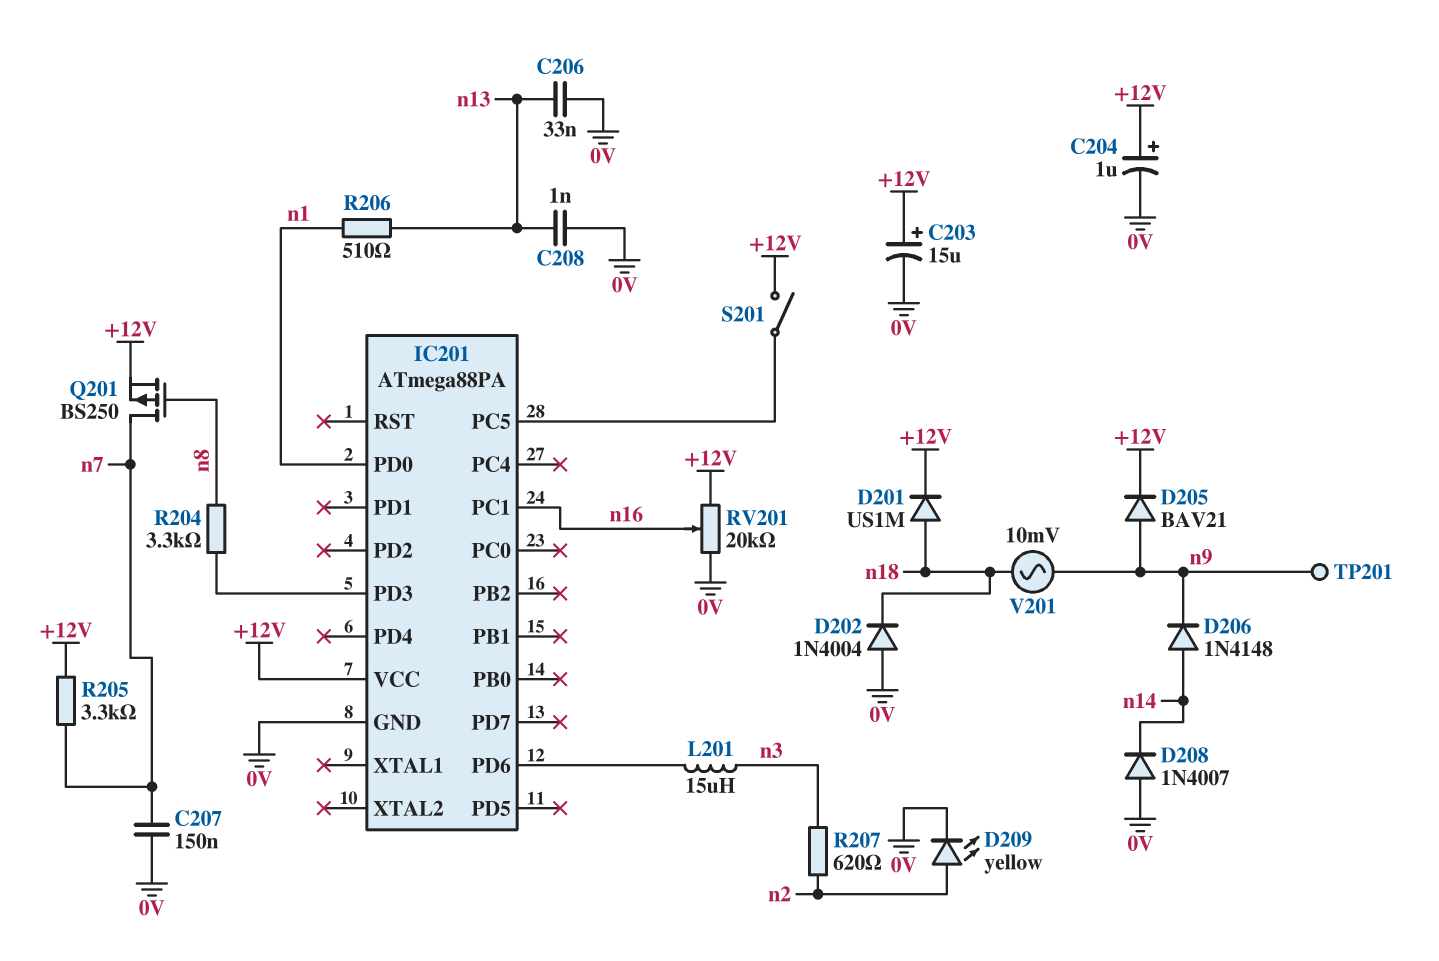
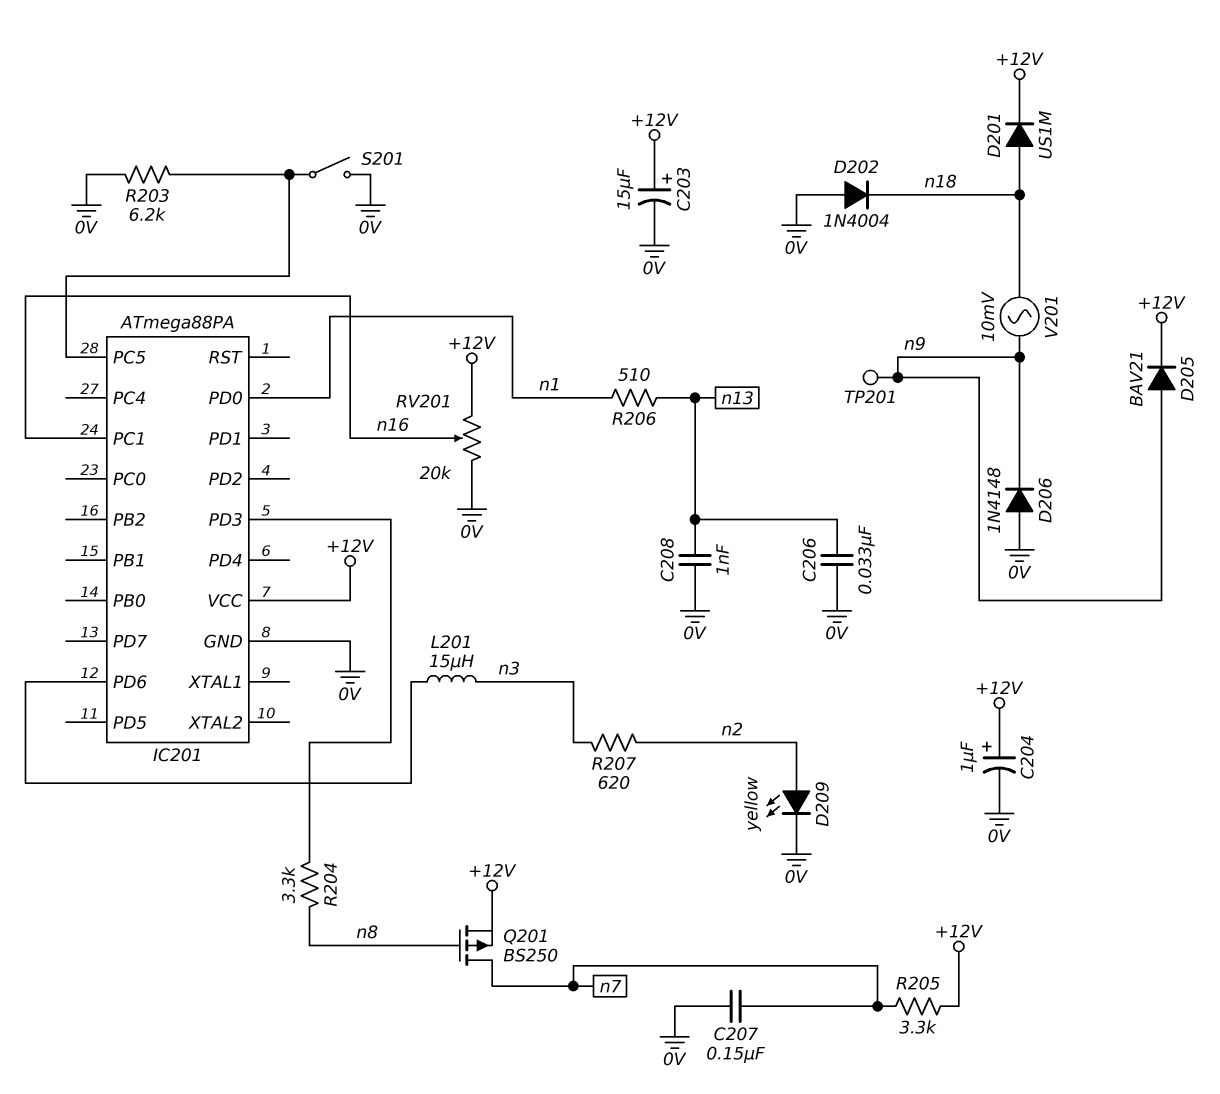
D206: diode 1N4148 (A n14, K n9) -> diode 1N4148 (A 0V, K n9)
D208: diode 1N4007 (A 0V, K n14) -> none
R203: none -> 6.2k (0V, IC201/PC5)
S201: switch (+12V, IC201/PC5) -> switch (0V, IC201/PC5)

